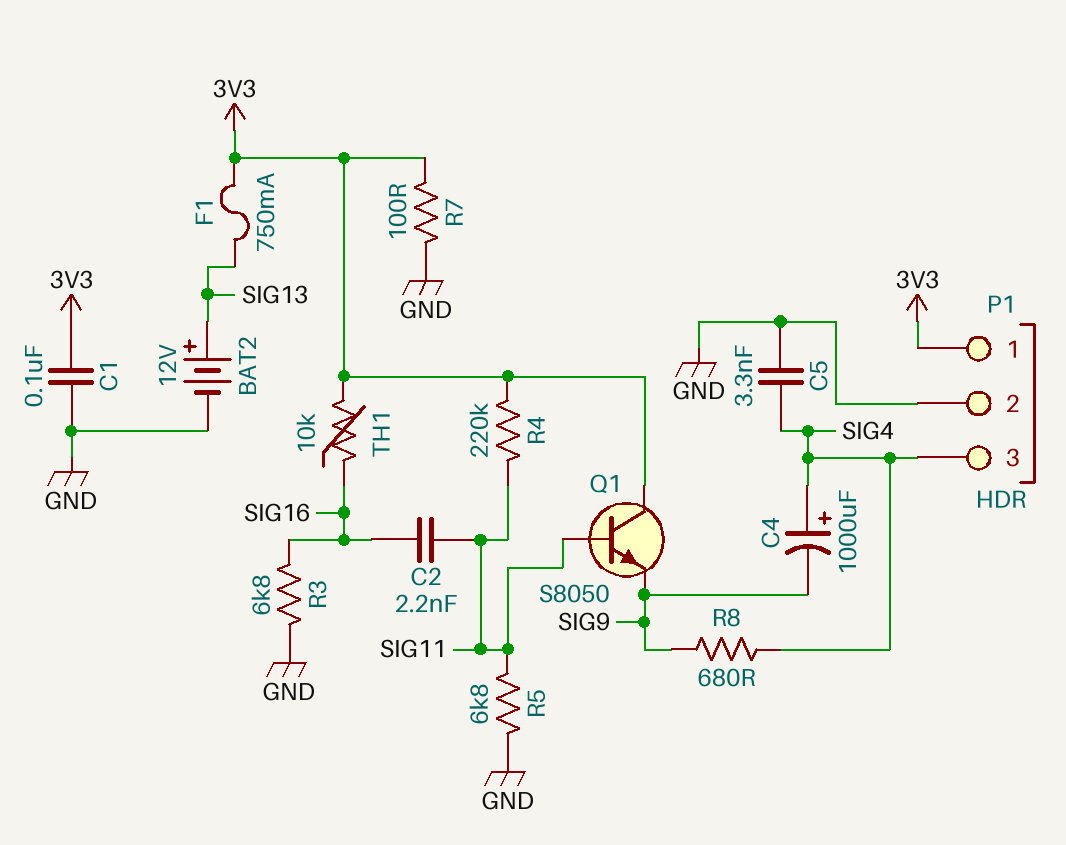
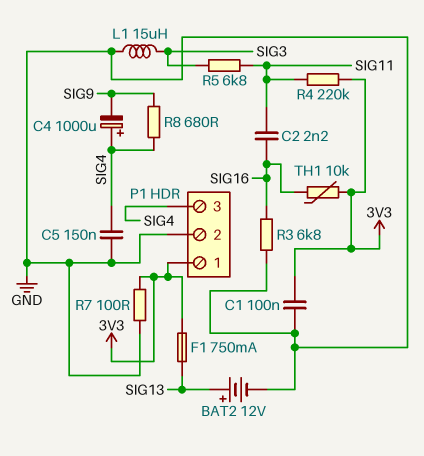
C5: 3.3nF (GND, SIG4) -> 150nF (GND, SIG4)
L1: none -> 15uH (GND, SIG3)
Q1: NPN S8050 (B SIG11, C 3V3, E SIG9) -> none
R5: 6.8k (GND, SIG11) -> 6.8k (SIG3, SIG11)

